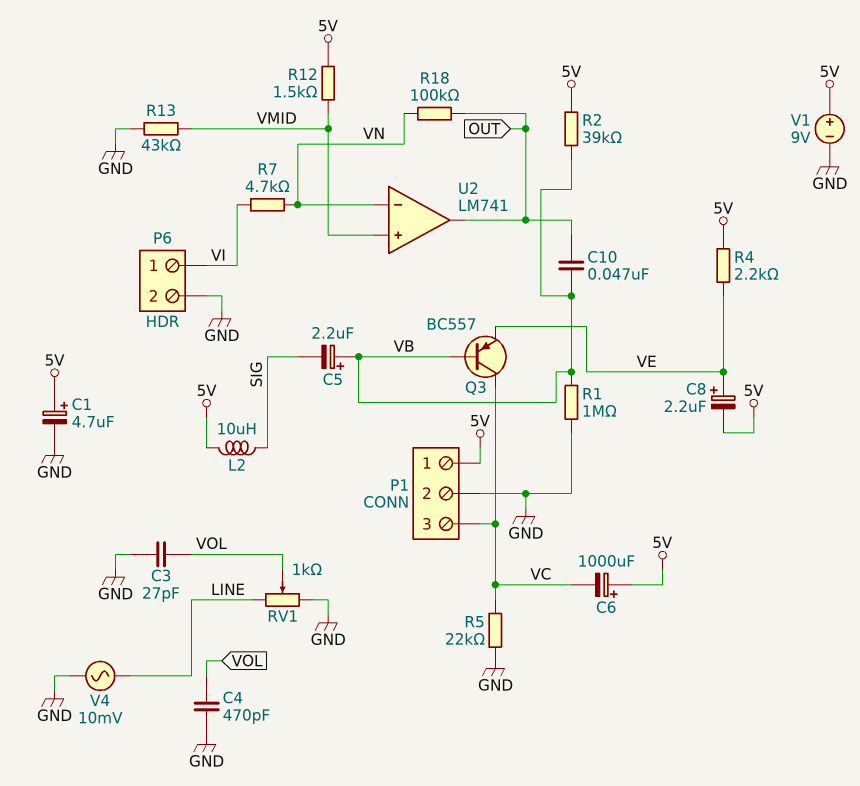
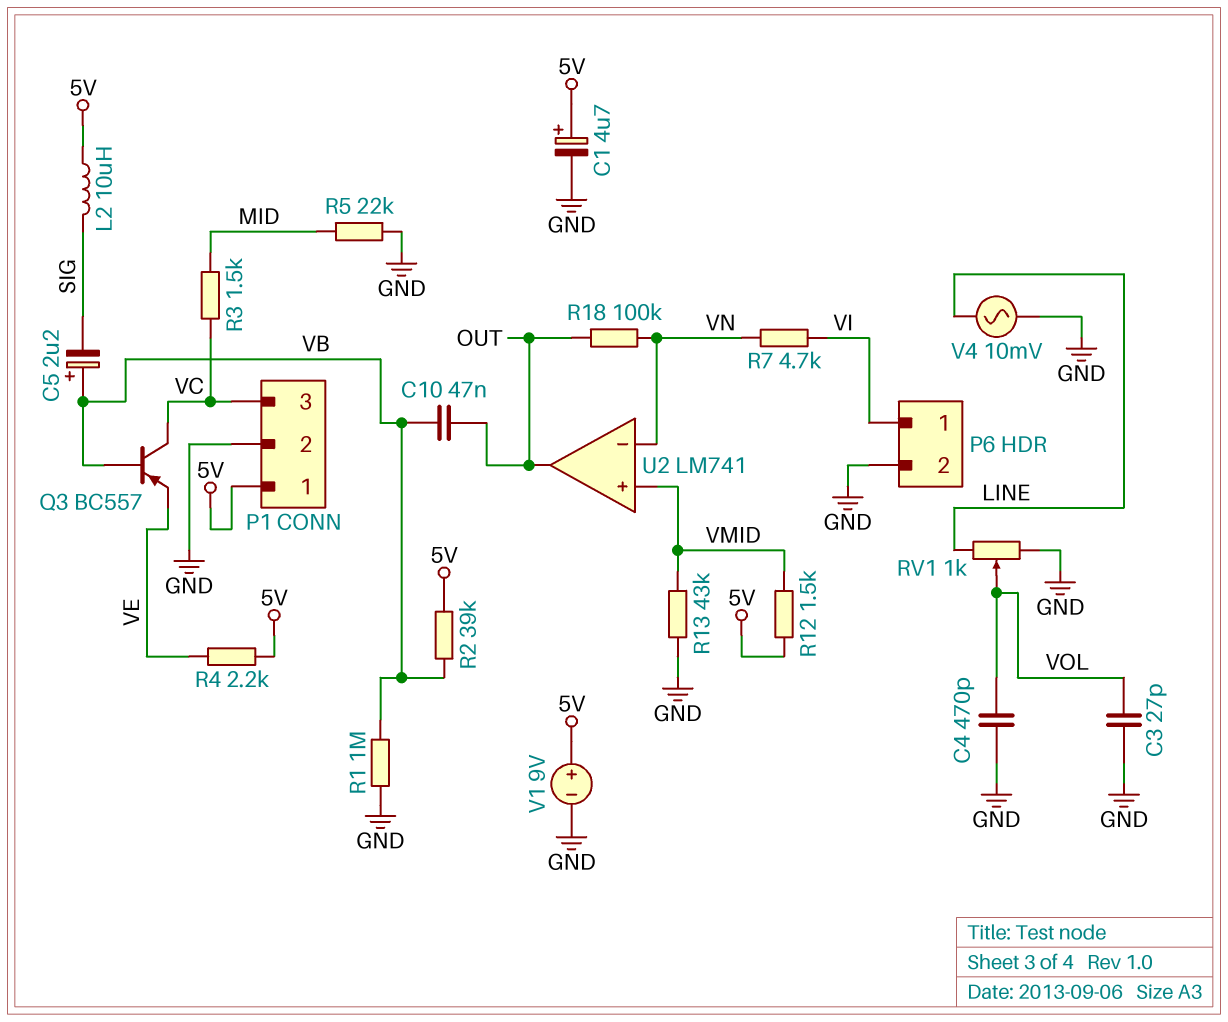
C6: 1000uF (plus 5V, minus VC) -> none
C8: 2.2uF (plus VE, minus 5V) -> none
R3: none -> 1.5k (MID, VC)
R5: 22k (GND, VC) -> 22k (GND, MID)

